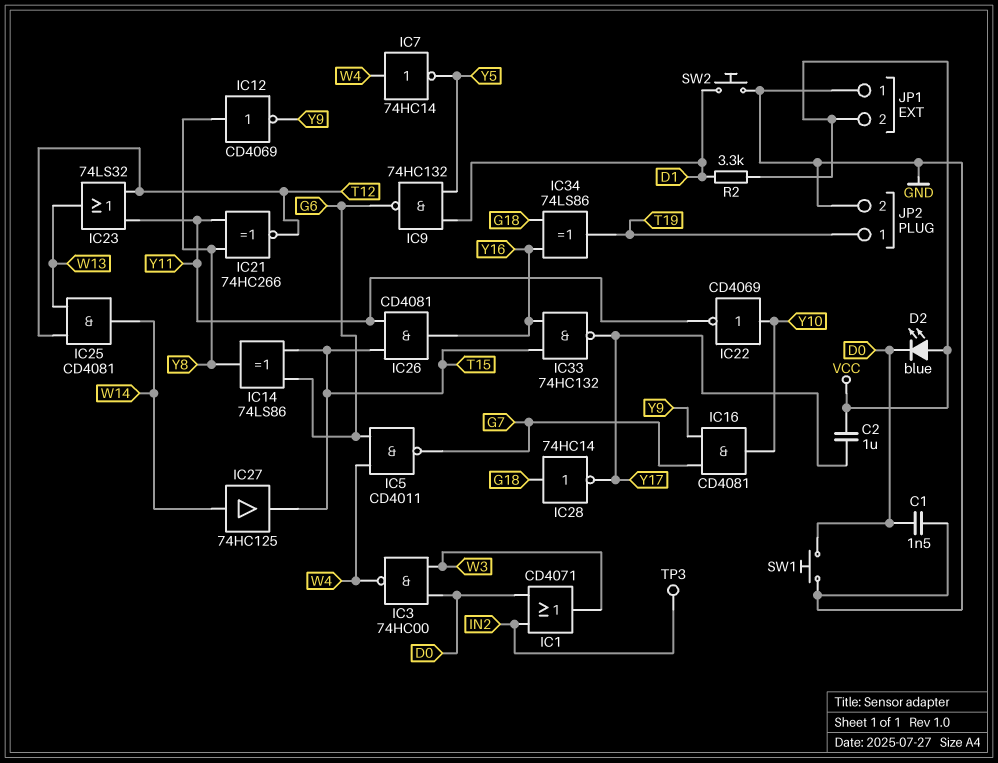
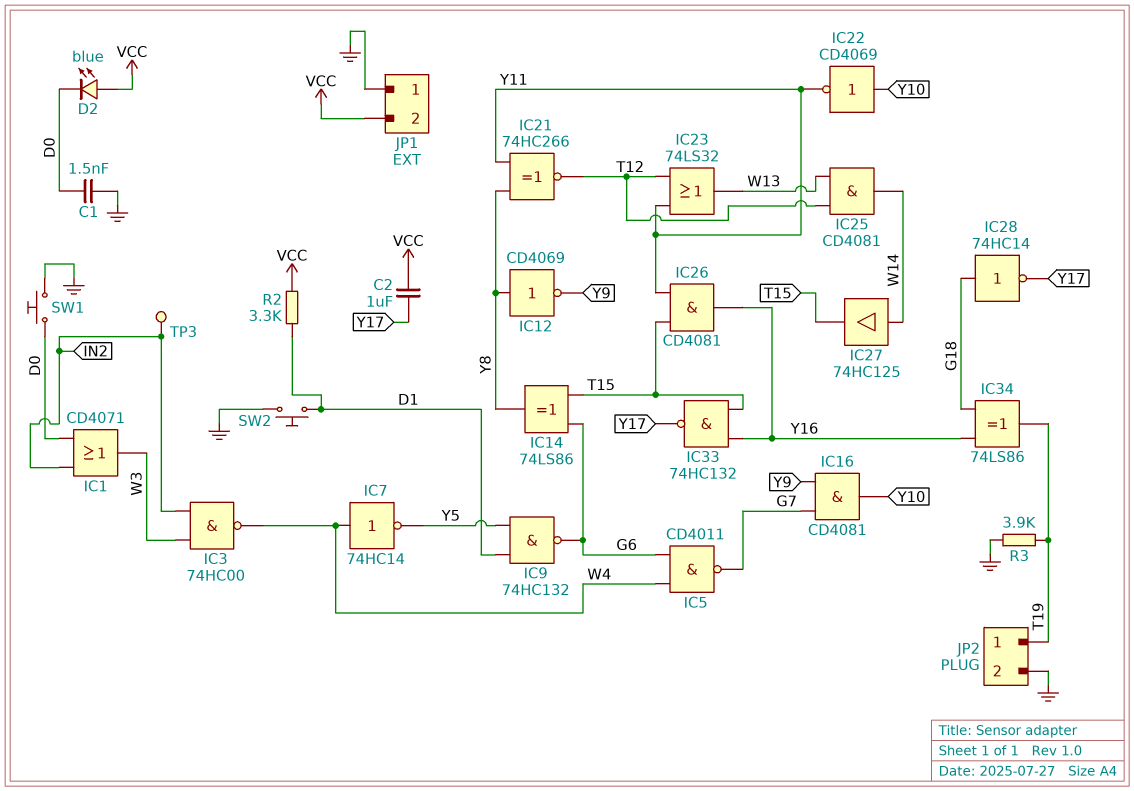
IC3: NAND 74HC00 (in D0, in W3, out W4) -> NAND 74HC00 (in IN2, in W3, out W4)
R3: none -> 3.9k (GND, T19)

